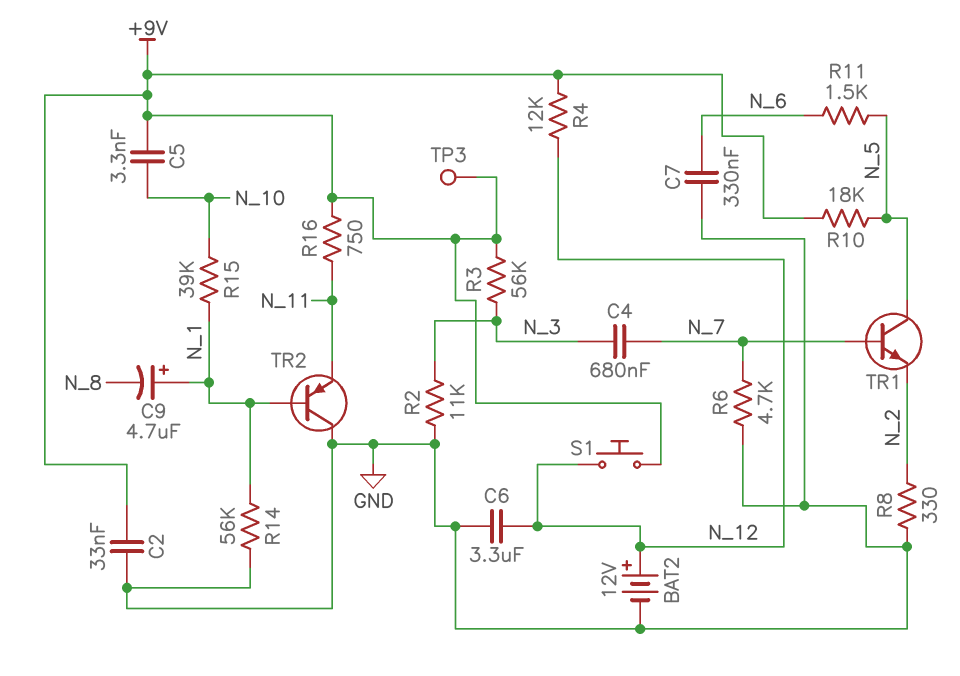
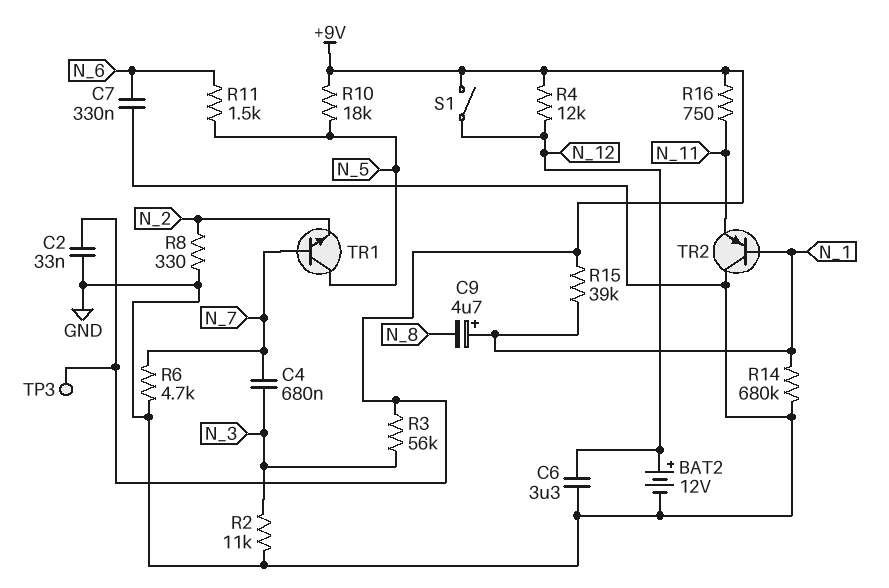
C5: 3.3nF (+9V, N_10) -> none
R14: 56k (GND, N_1) -> 680k (GND, N_1)
R15: 39k (N_1, N_10) -> 39k (+9V, N_1)
S1: button (+9V, N_12) -> switch (+9V, N_12)

